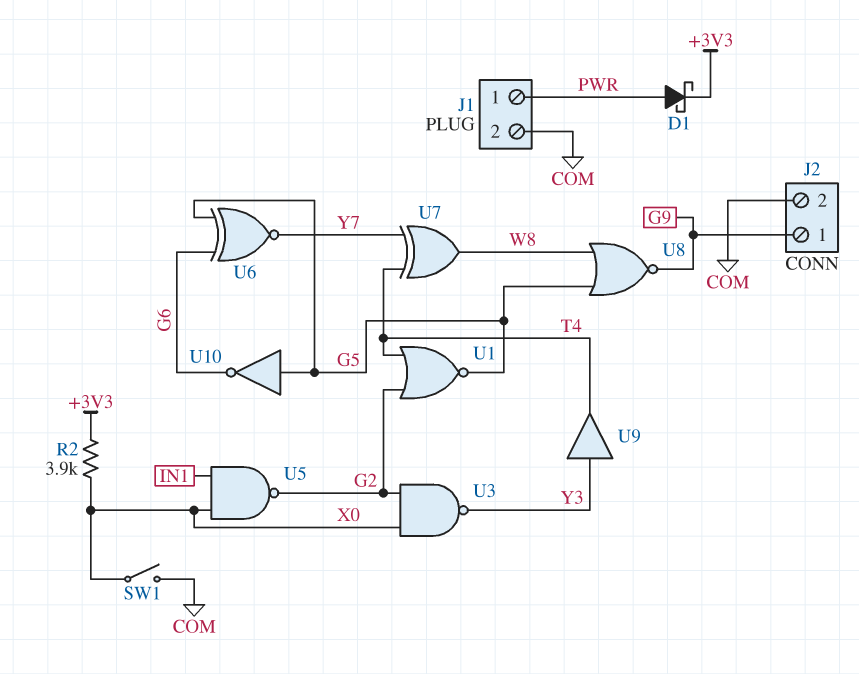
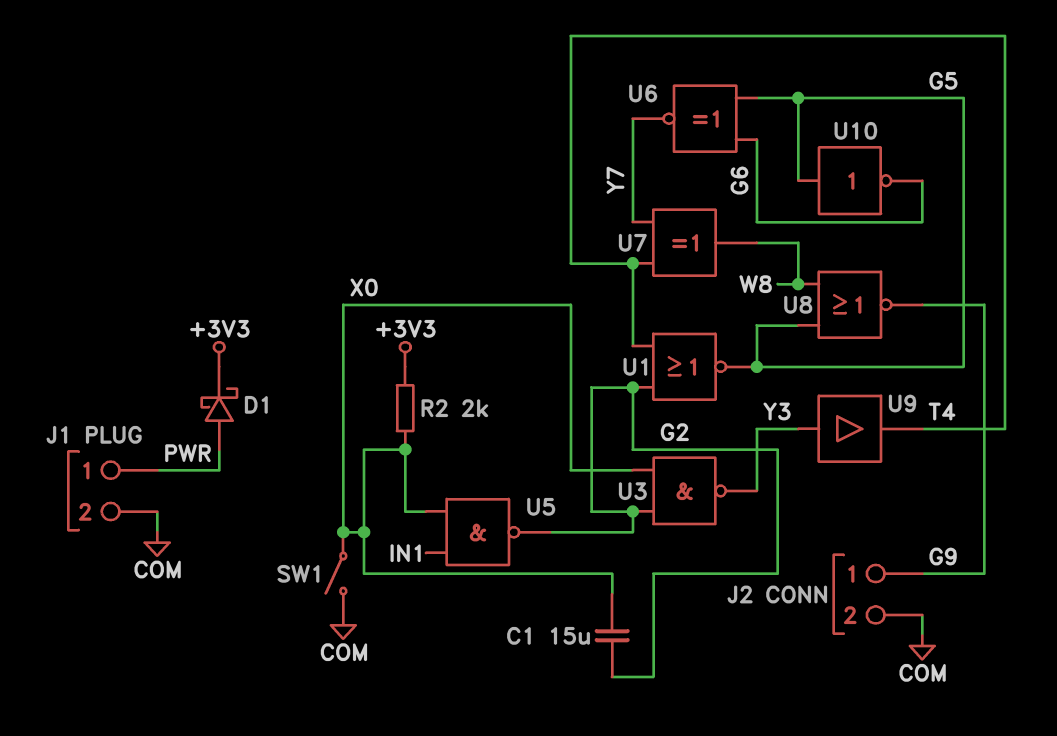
C1: none -> 15uF (G2, X0)
R2: 3.9k (+3V3, X0) -> 2k (+3V3, X0)

